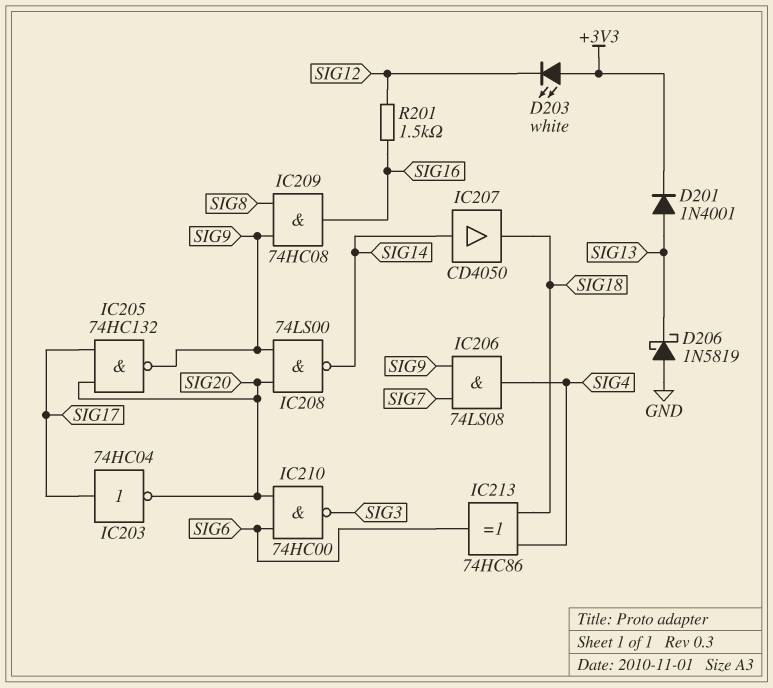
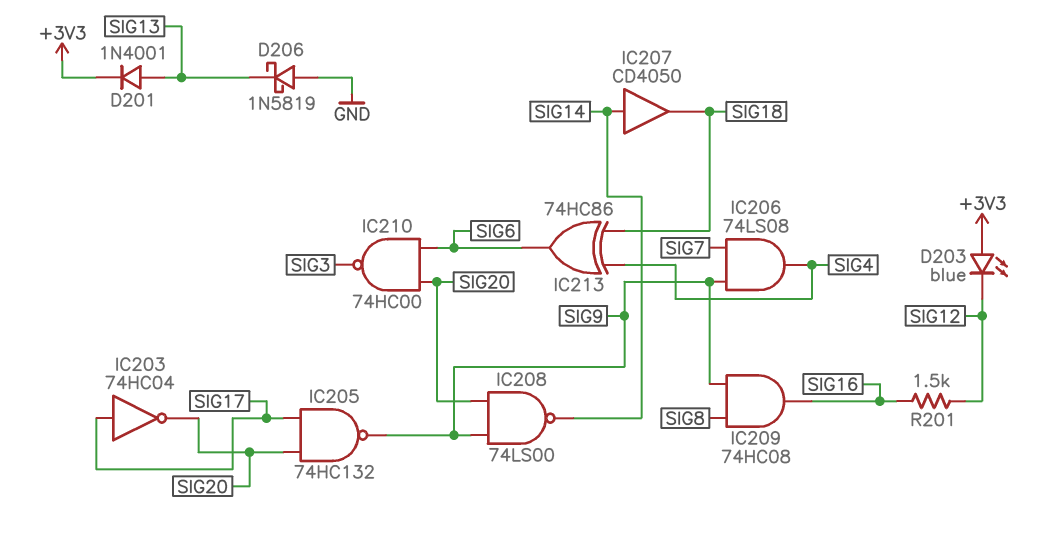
D203: LED white (A +3V3, K SIG12) -> LED blue (A +3V3, K SIG12)

